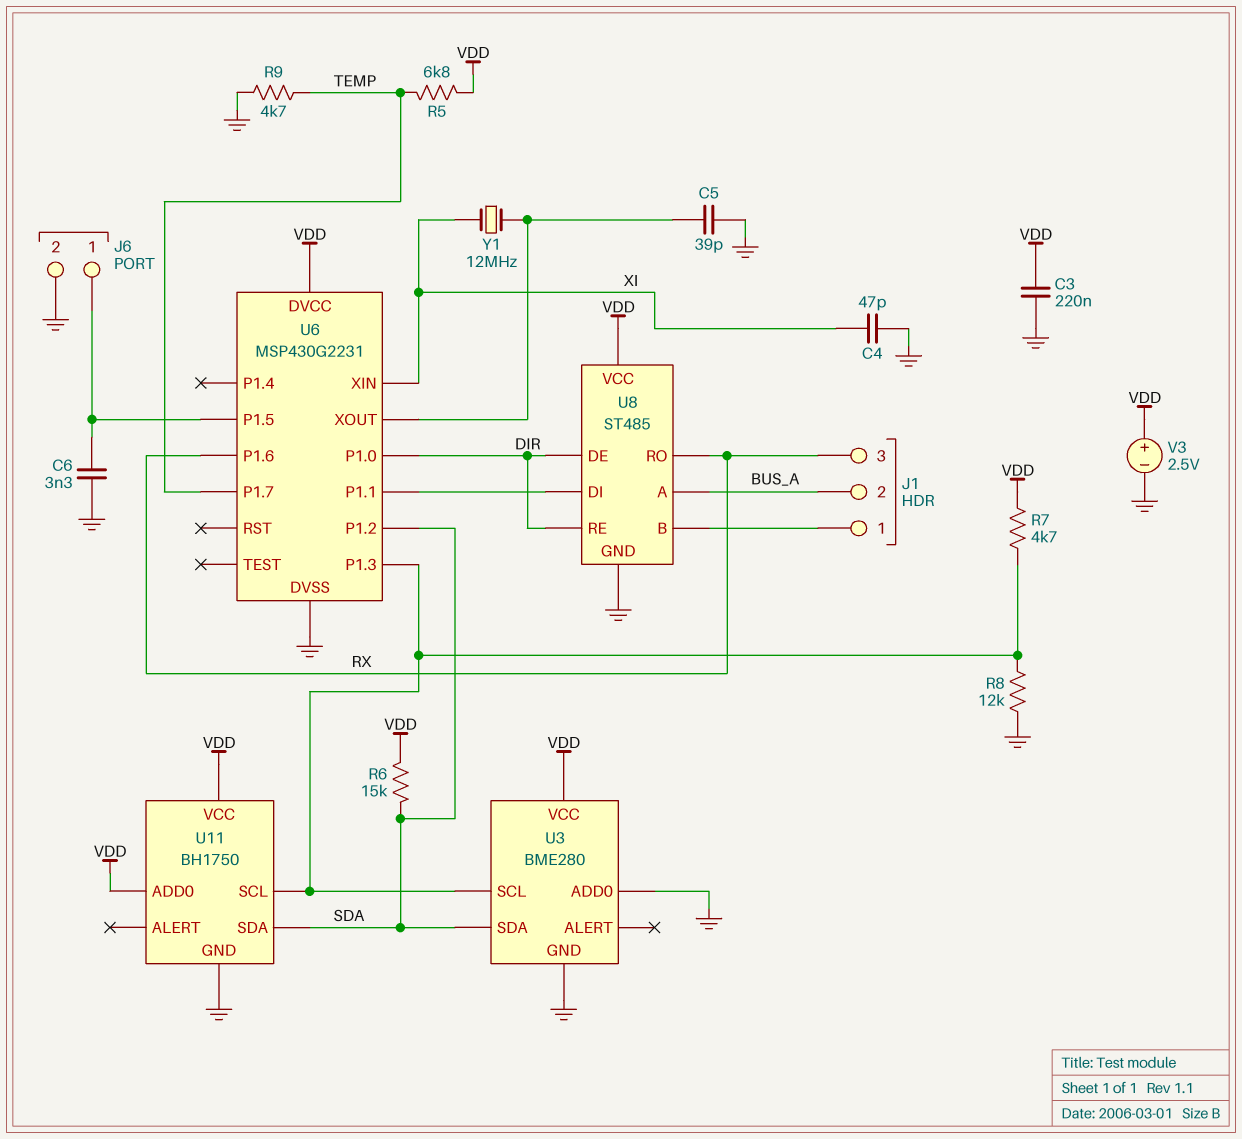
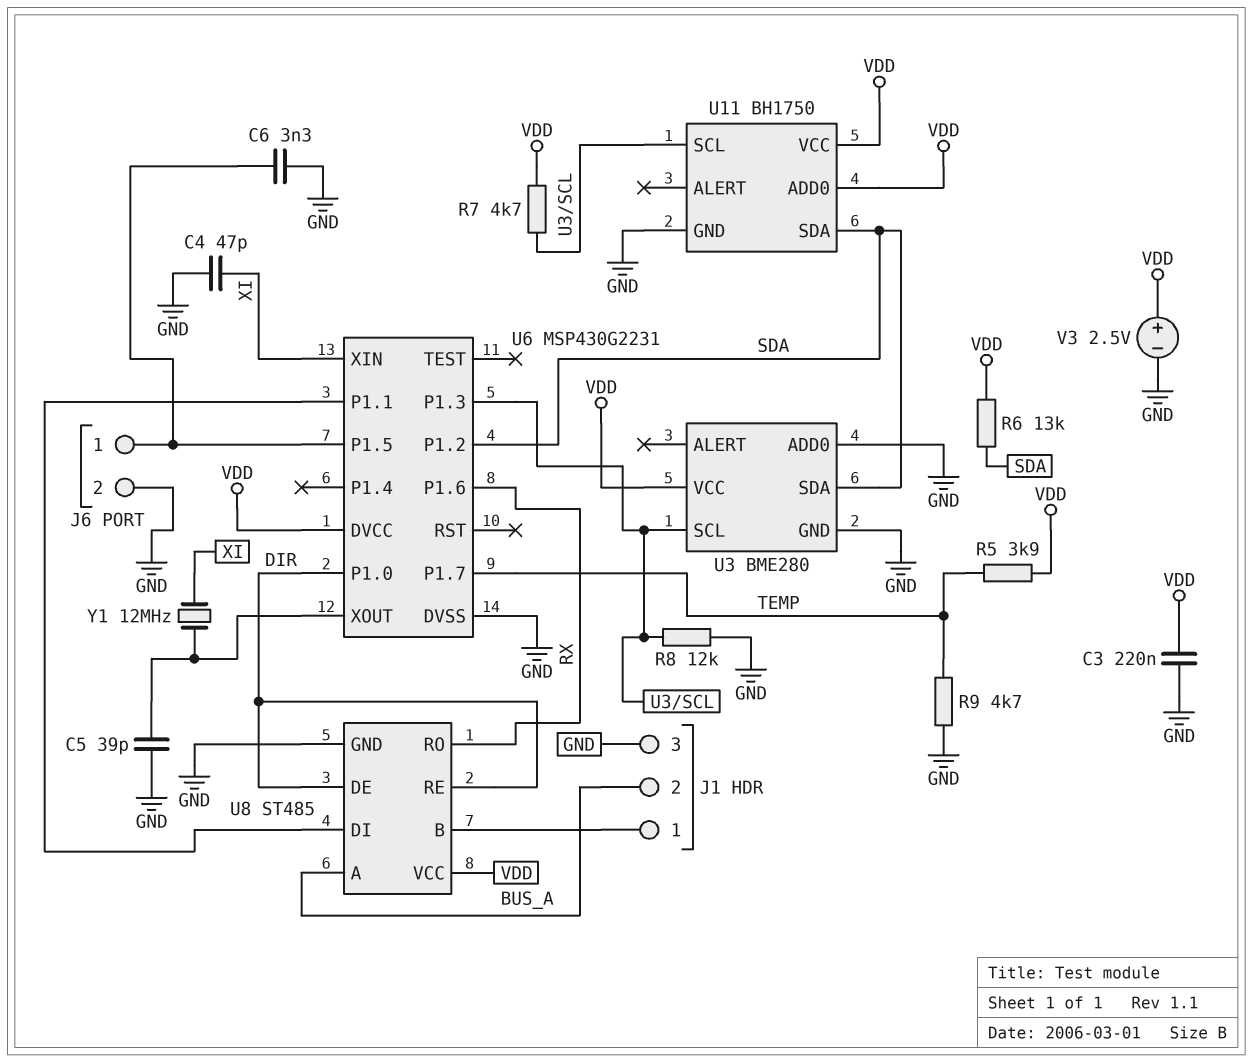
J1 pin 3: RX -> GND
R5: 6.8k (TEMP, VDD) -> 3.9k (TEMP, VDD)
R6: 15k (SDA, VDD) -> 13k (SDA, VDD)

